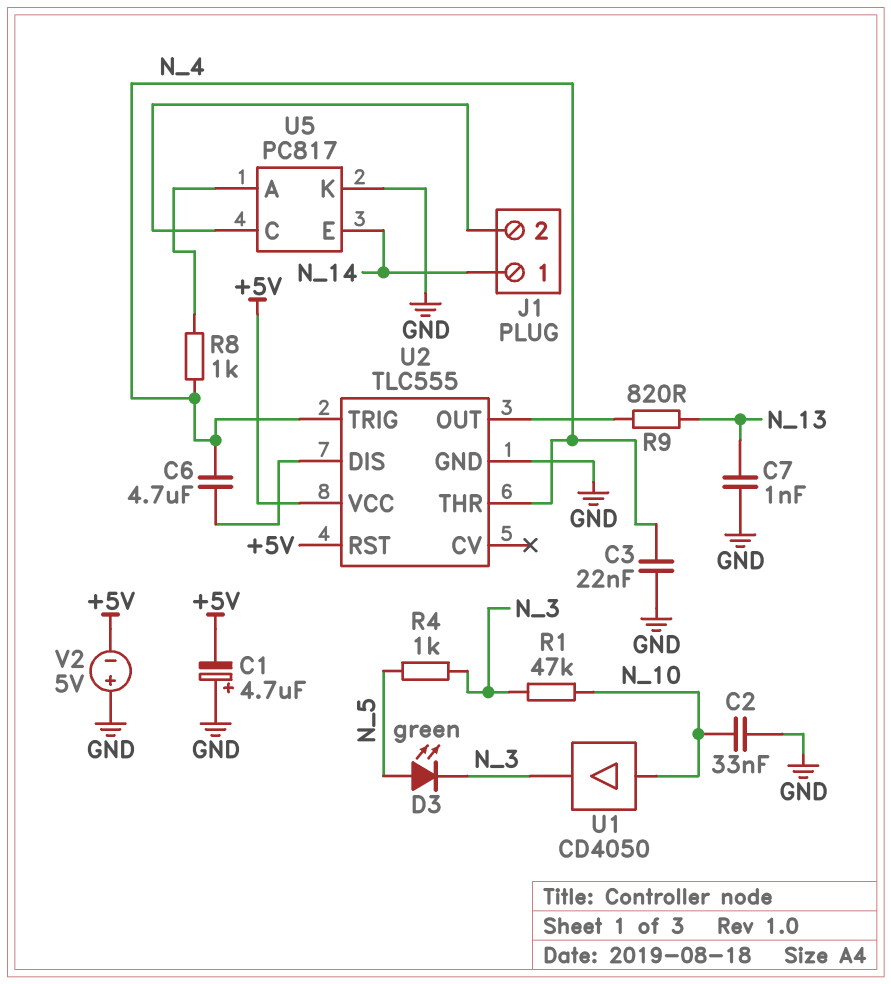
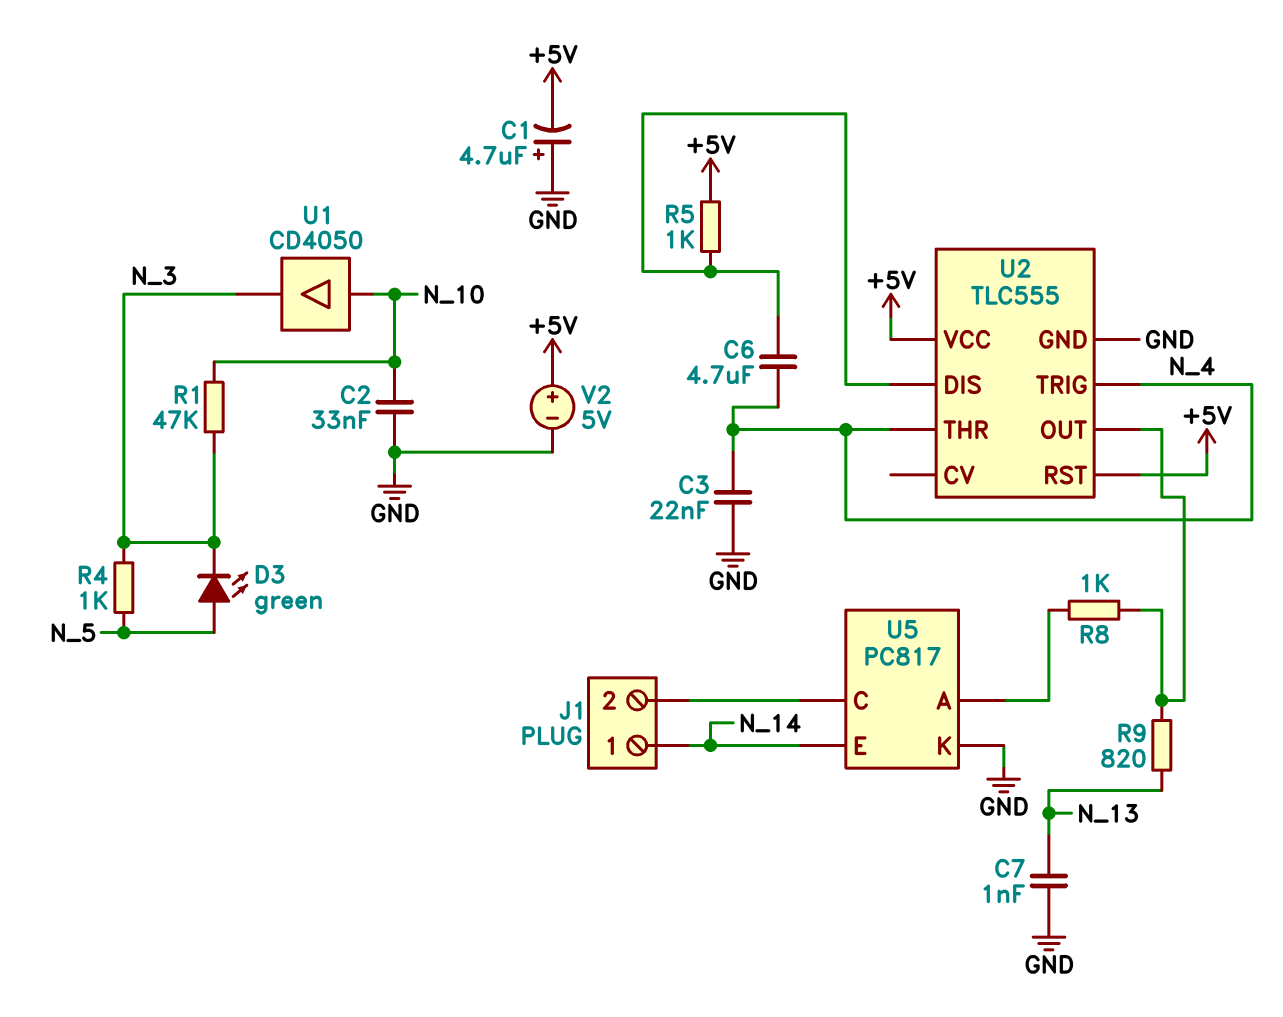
R5: none -> 1k (+5V, U2/DIS)
R8: 1k (N_4, U5/A) -> 1k (U2/OUT, U5/A)
V2: 5V (plus GND, minus +5V) -> 5V (plus +5V, minus GND)

